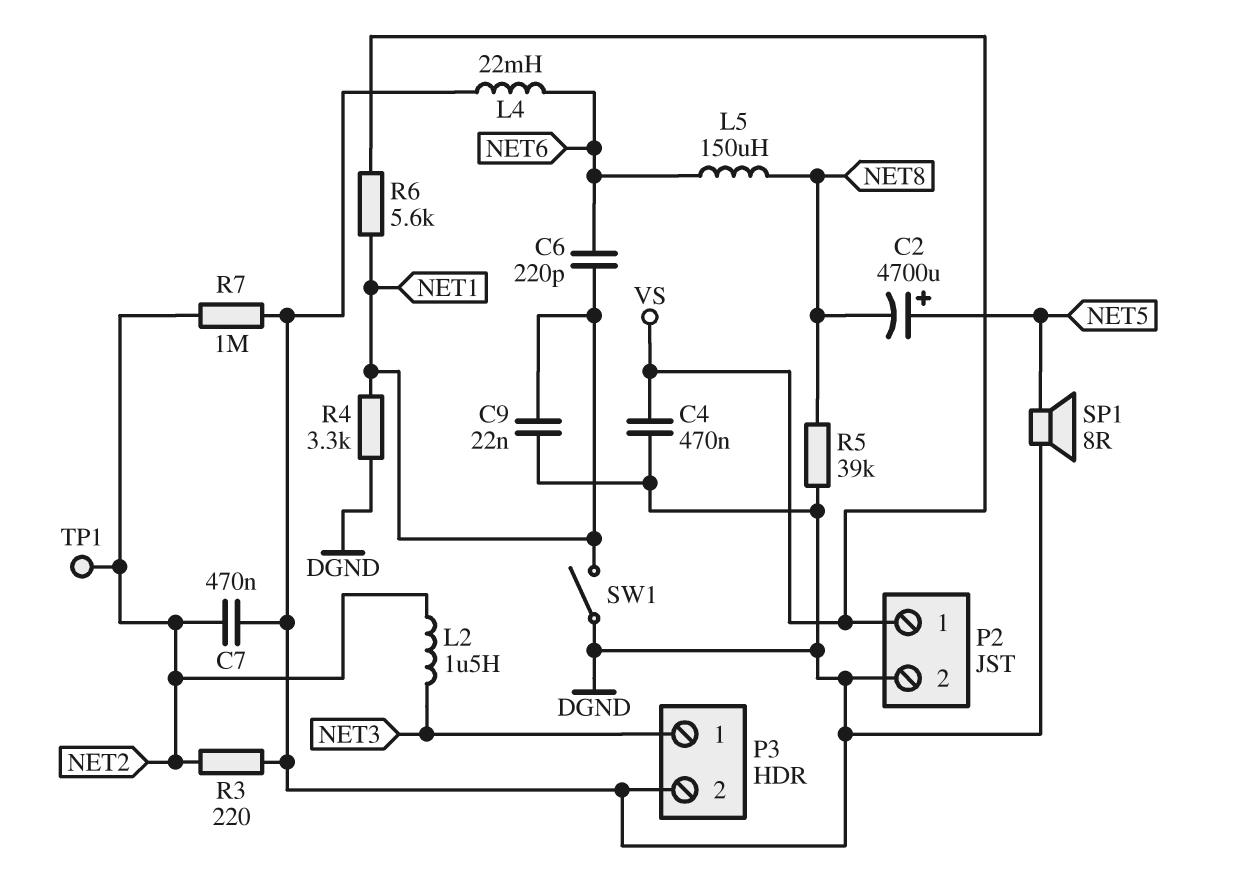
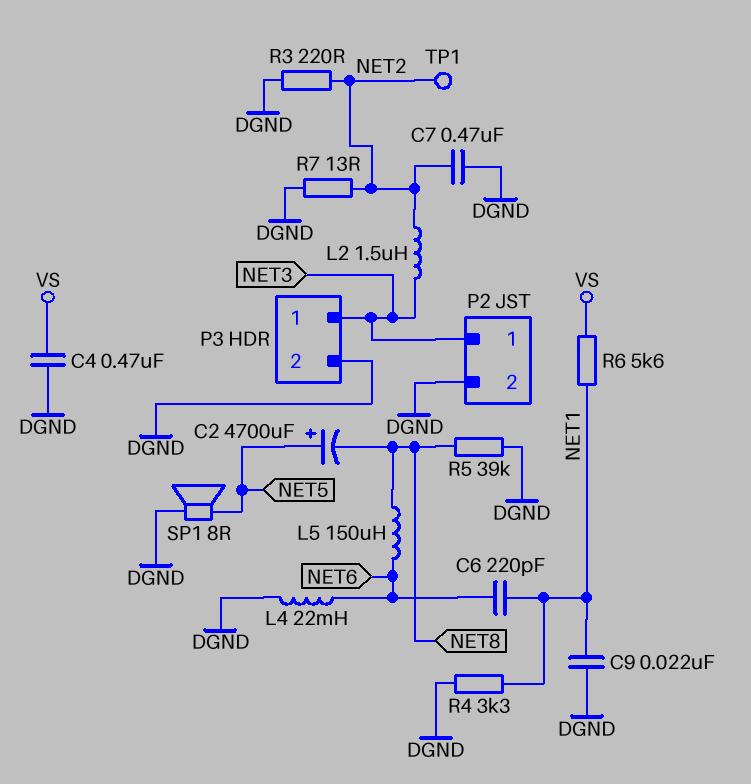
P2 pin 1: VS -> NET3
R7: 1M (DGND, NET2) -> 13 (DGND, NET2)
SW1: switch (DGND, NET1) -> none

